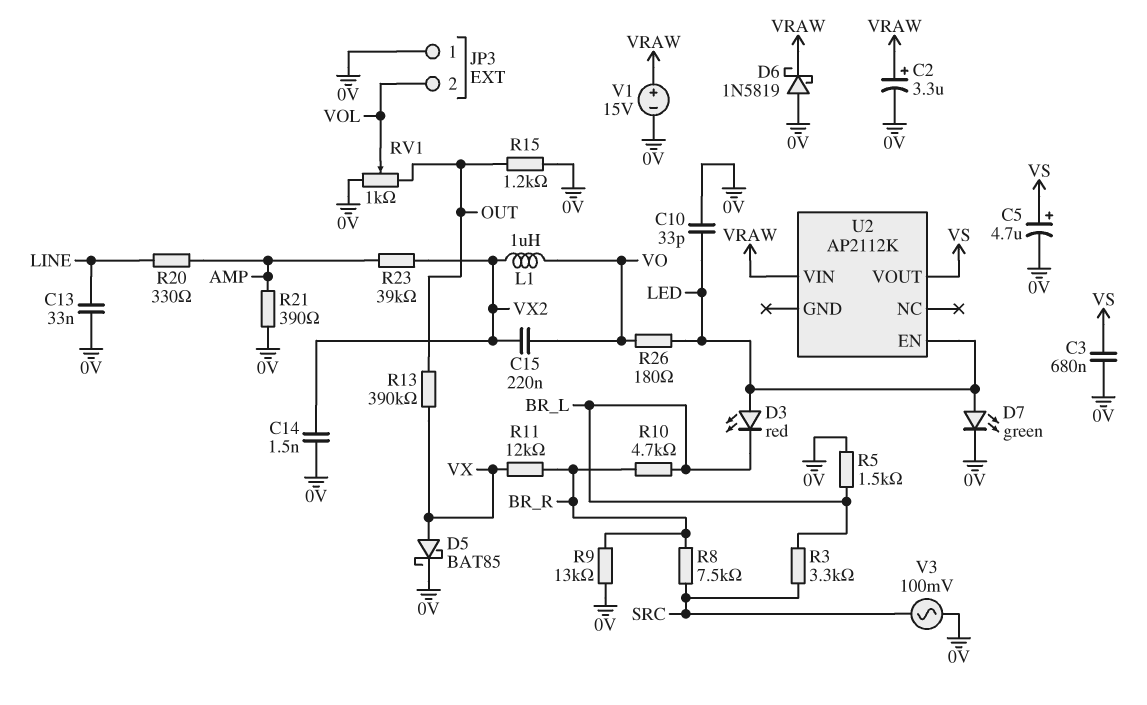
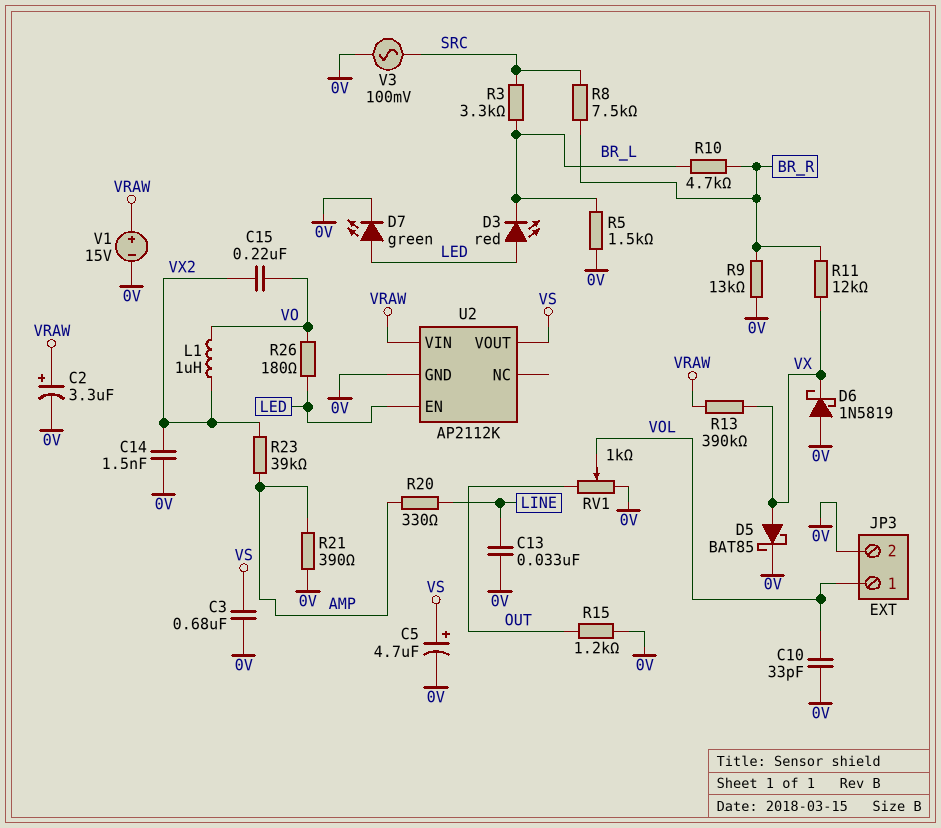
C10: 33pF (0V, LED) -> 33pF (0V, VOL)
D6: schottky 1N5819 (A 0V, K VRAW) -> schottky 1N5819 (A 0V, K VX)
JP3 pin 1: 0V -> VOL
JP3 pin 2: VOL -> 0V
R13: 390k (OUT, VX) -> 390k (VRAW, VX)
U2 pin GND: none -> 0V

